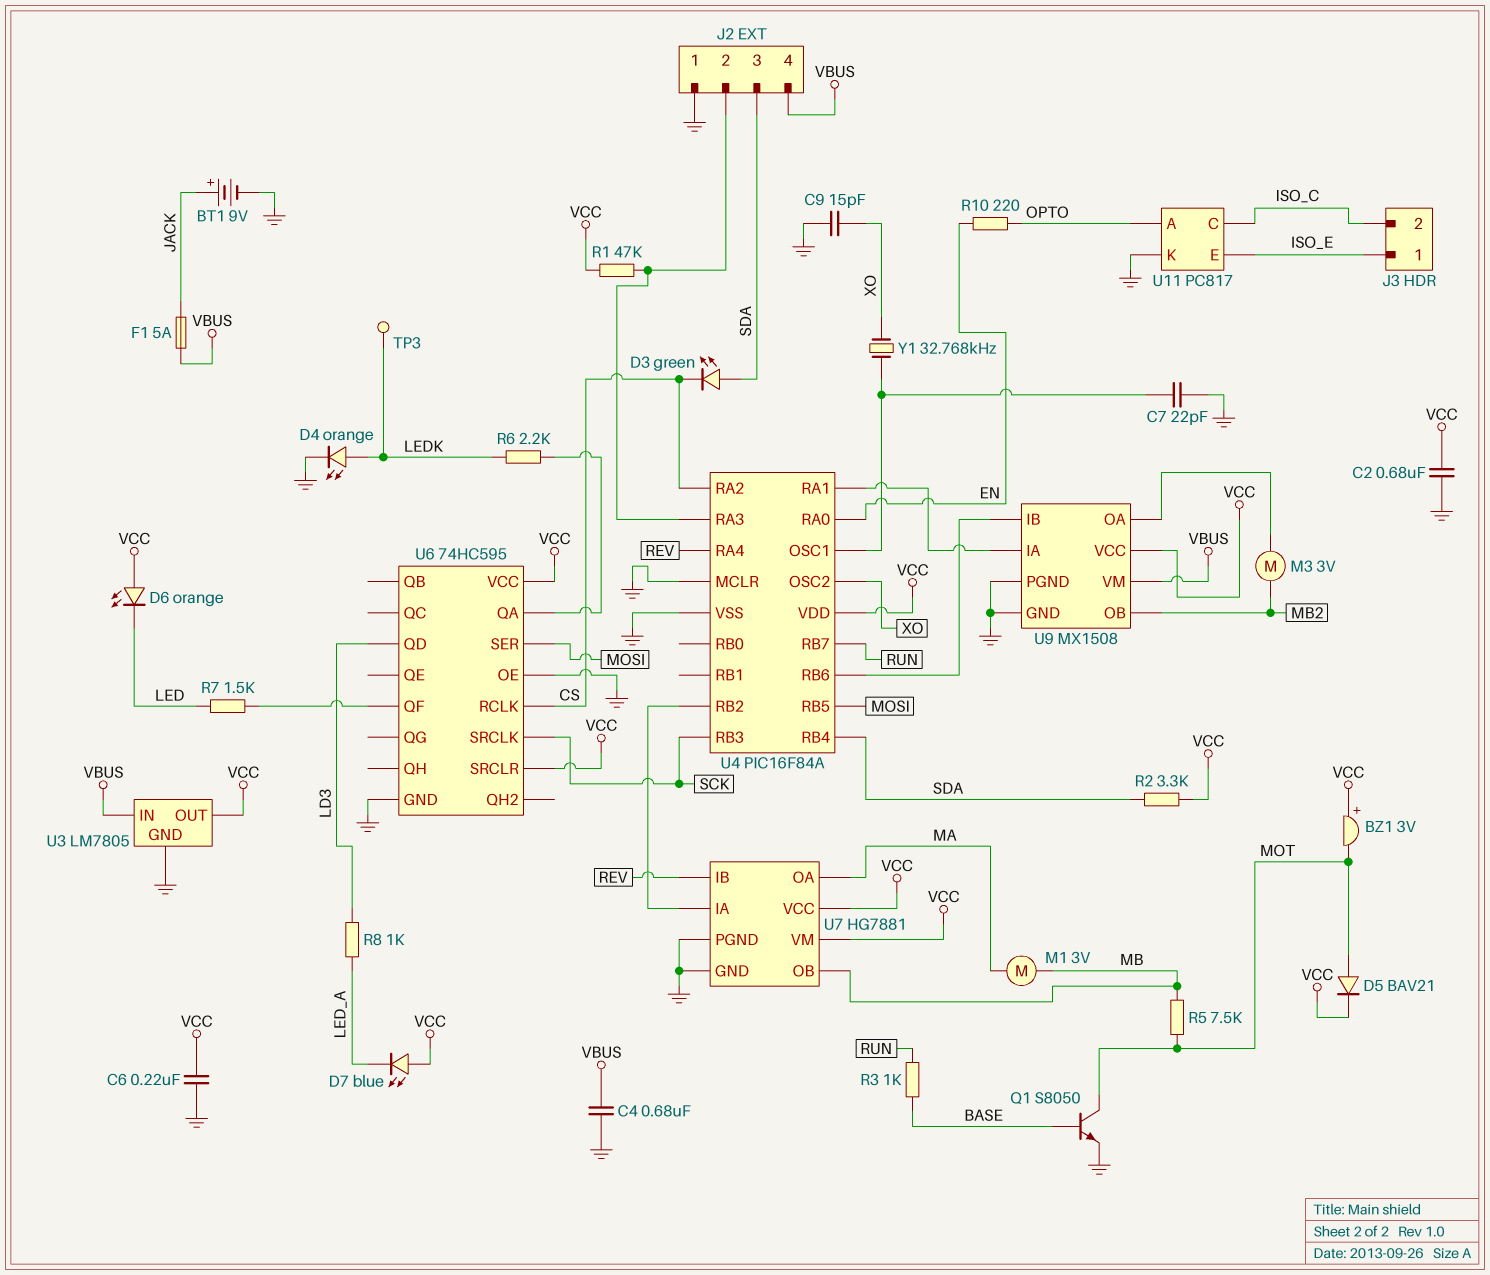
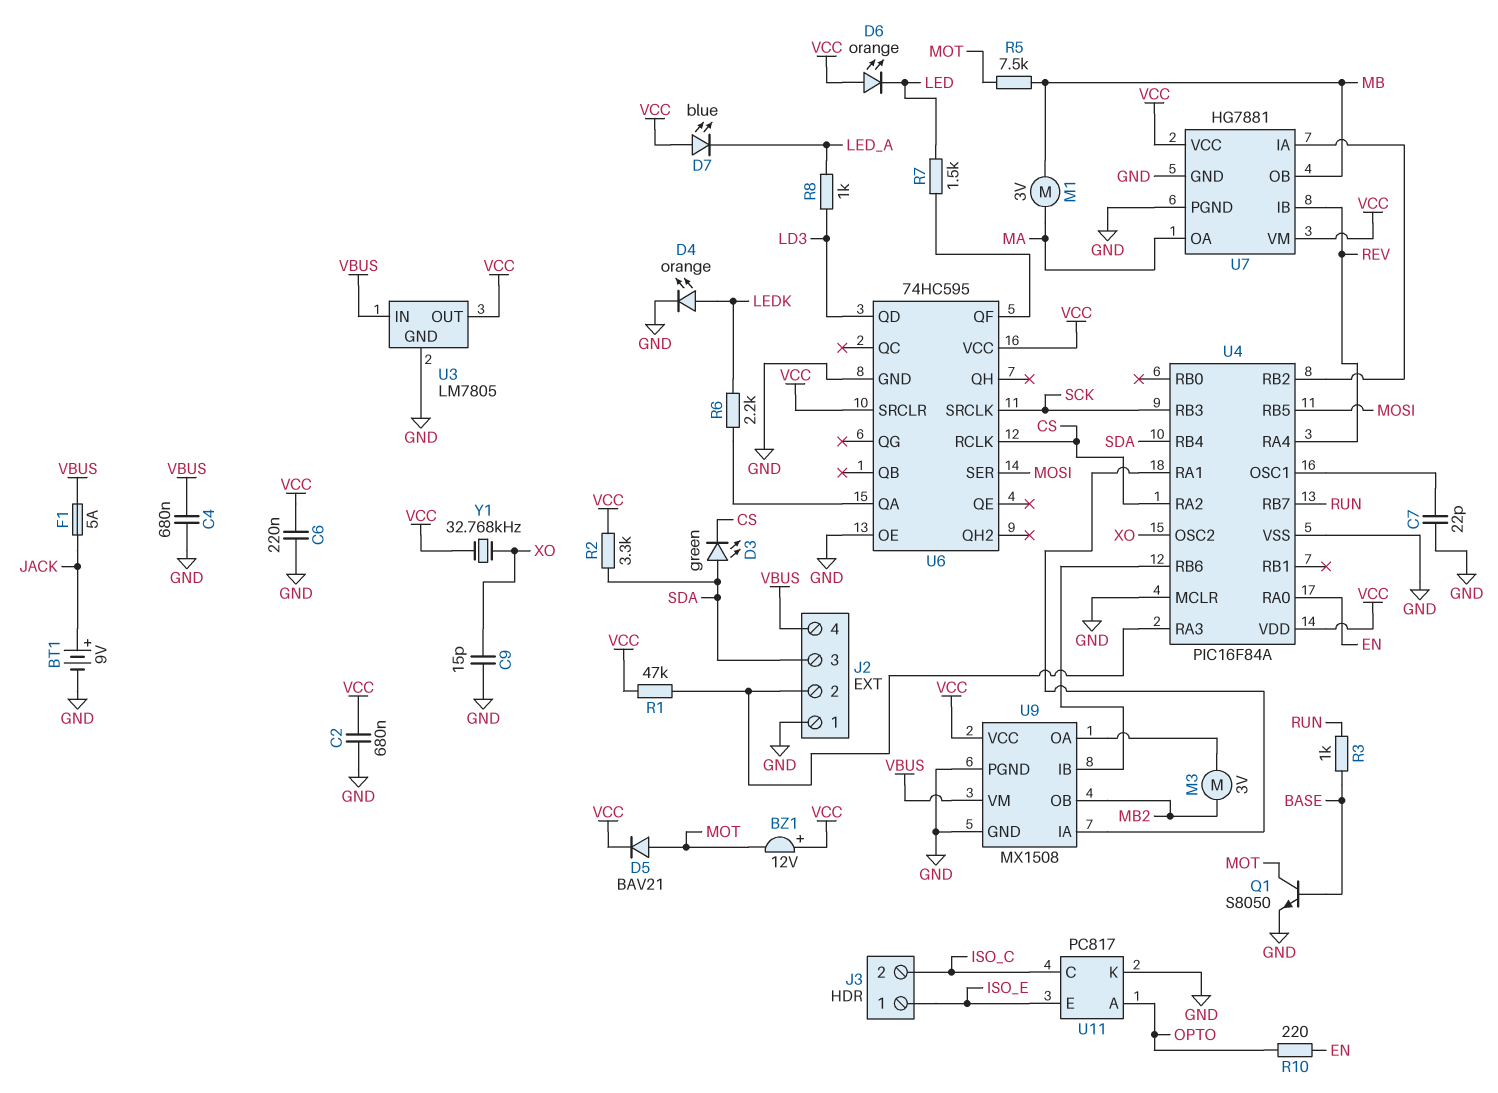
BZ1: buzzer 3V (plus VCC, minus MOT) -> buzzer 12V (plus VCC, minus MOT)
TP3: test point (LEDK) -> none
Y1: 32.768kHz (U4/OSC1, XO) -> 32.768kHz (VCC, XO)

